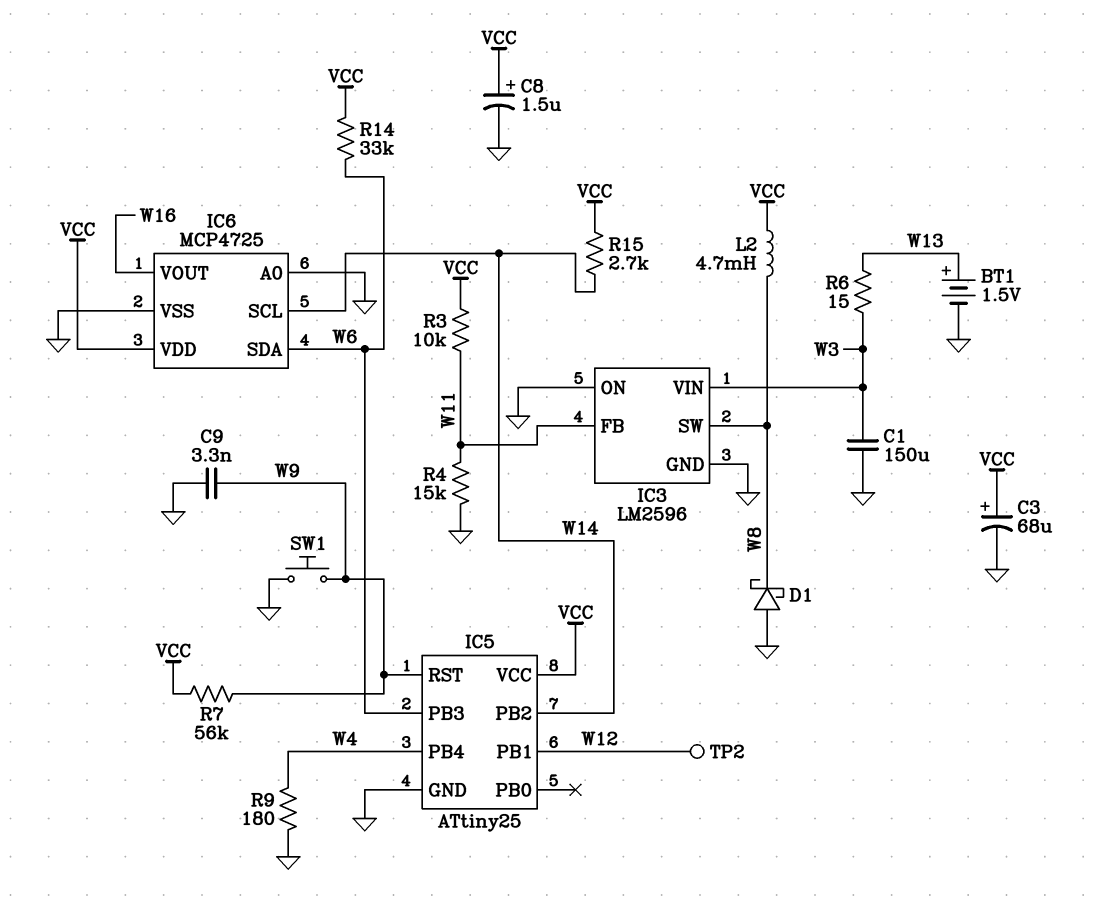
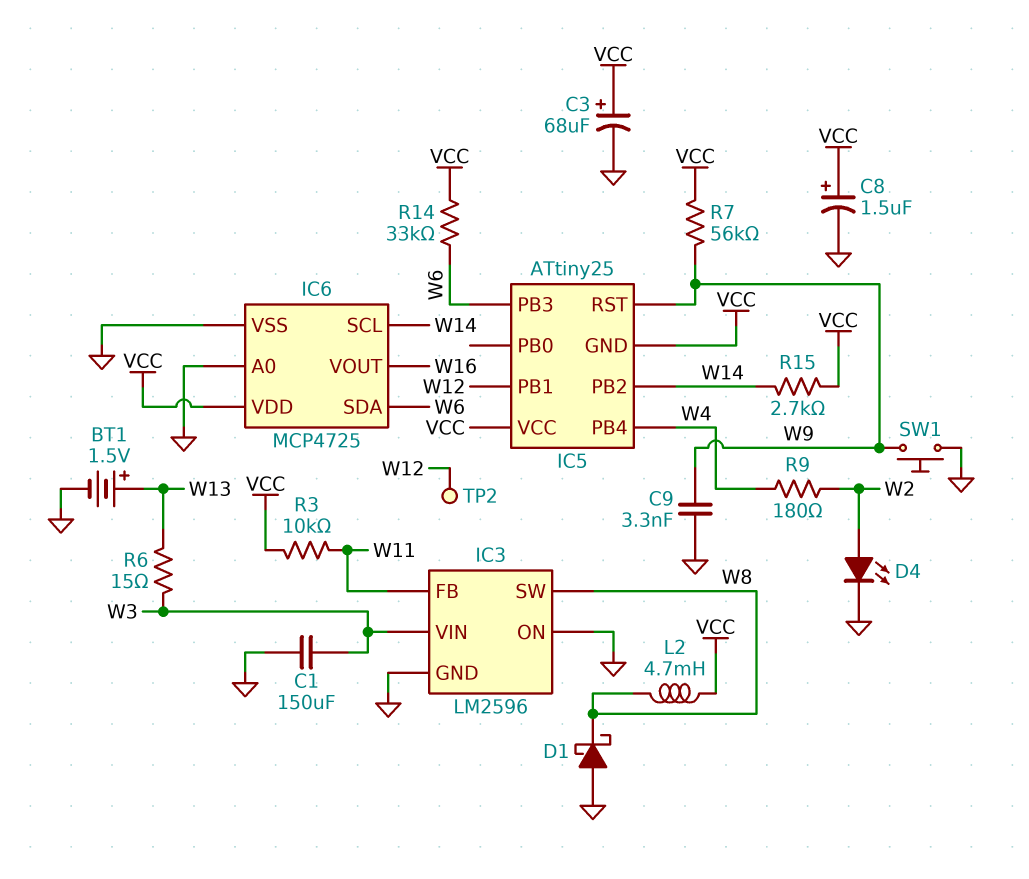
D4: none -> LED (A W2, K GND)
IC5 pin GND: GND -> VCC
R4: 15k (GND, W11) -> none
R9: 180 (GND, W4) -> 180 (W2, W4)

